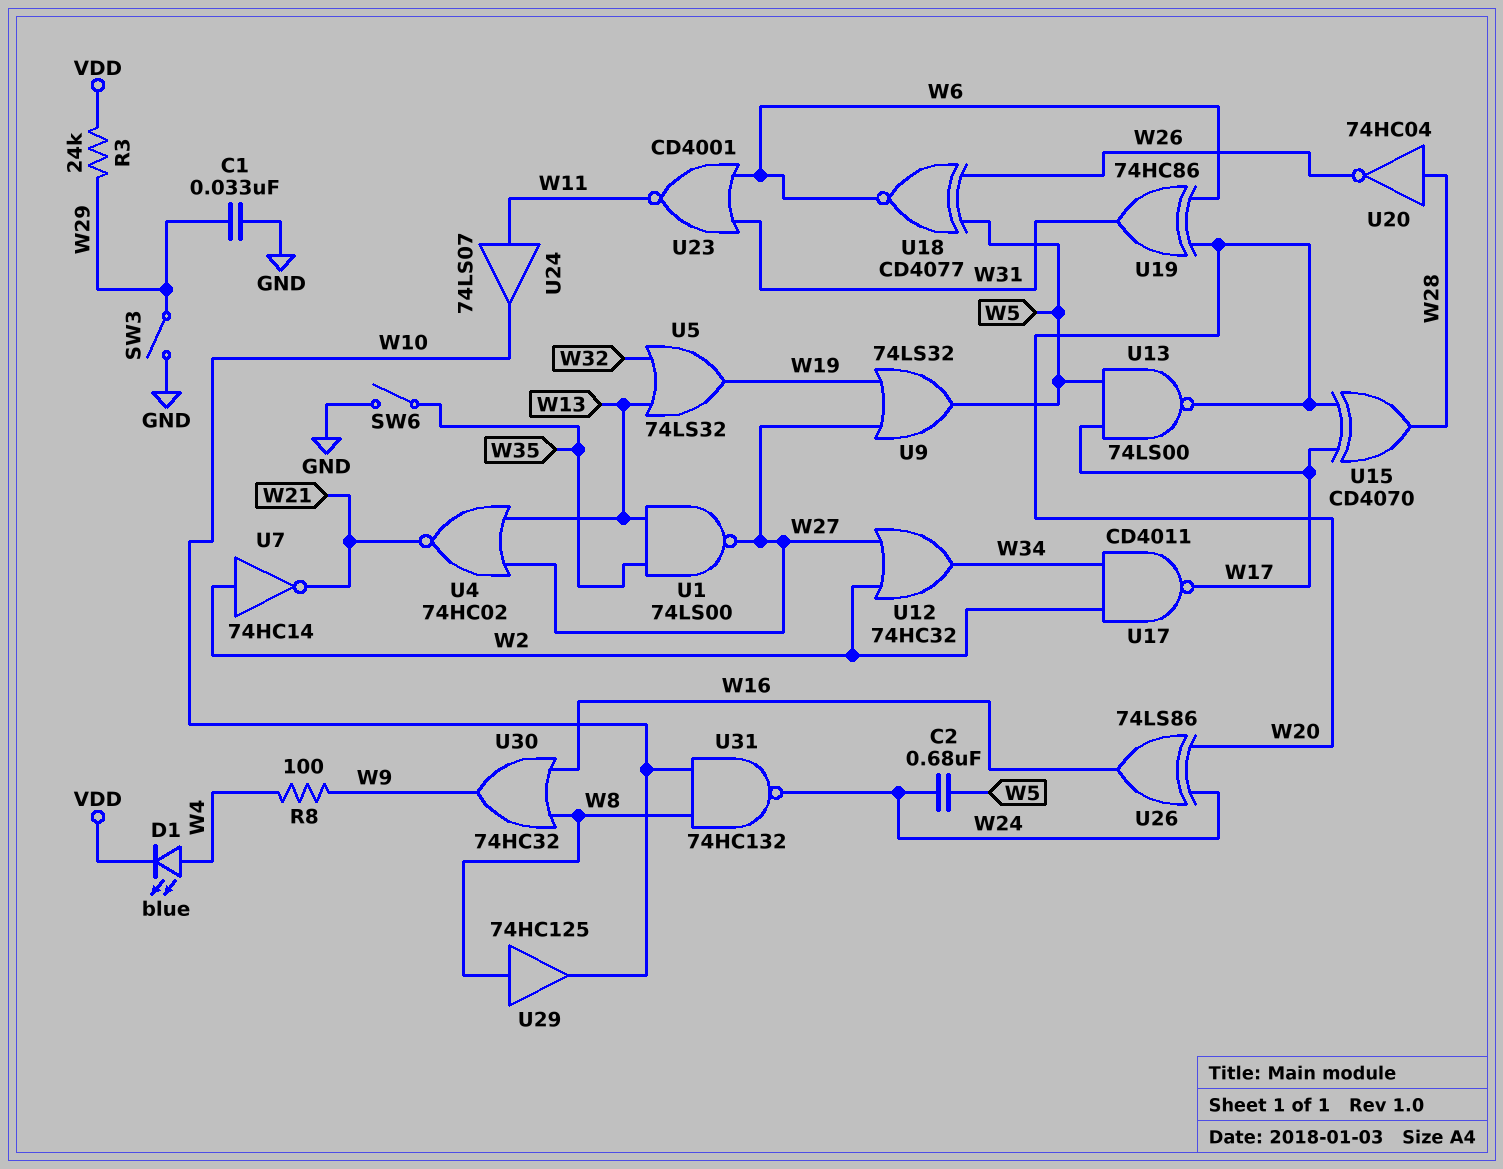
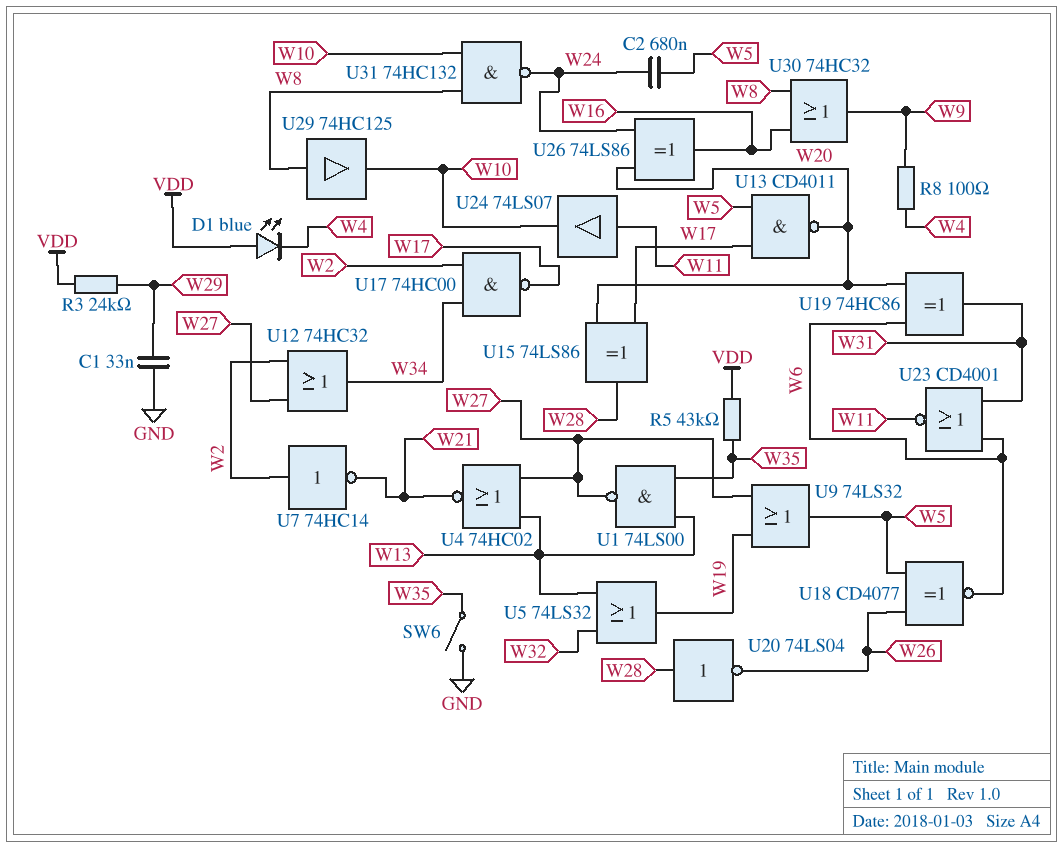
D1: LED blue (A W4, K VDD) -> LED blue (A VDD, K W4)
R5: none -> 43k (VDD, W35)
SW3: switch (GND, W29) -> none
U13: NAND 74LS00 (in W5, in W17, out W20) -> NAND CD4011 (in W5, in W17, out W20)
U15: XOR CD4070 (in W17, in W20, out W28) -> XOR 74LS86 (in W17, in W20, out W28)
U17: NAND CD4011 (in W2, in W34, out W17) -> NAND 74HC00 (in W2, in W34, out W17)
U20: NOT 74HC04 (in W28, out W26) -> NOT 74LS04 (in W28, out W26)

